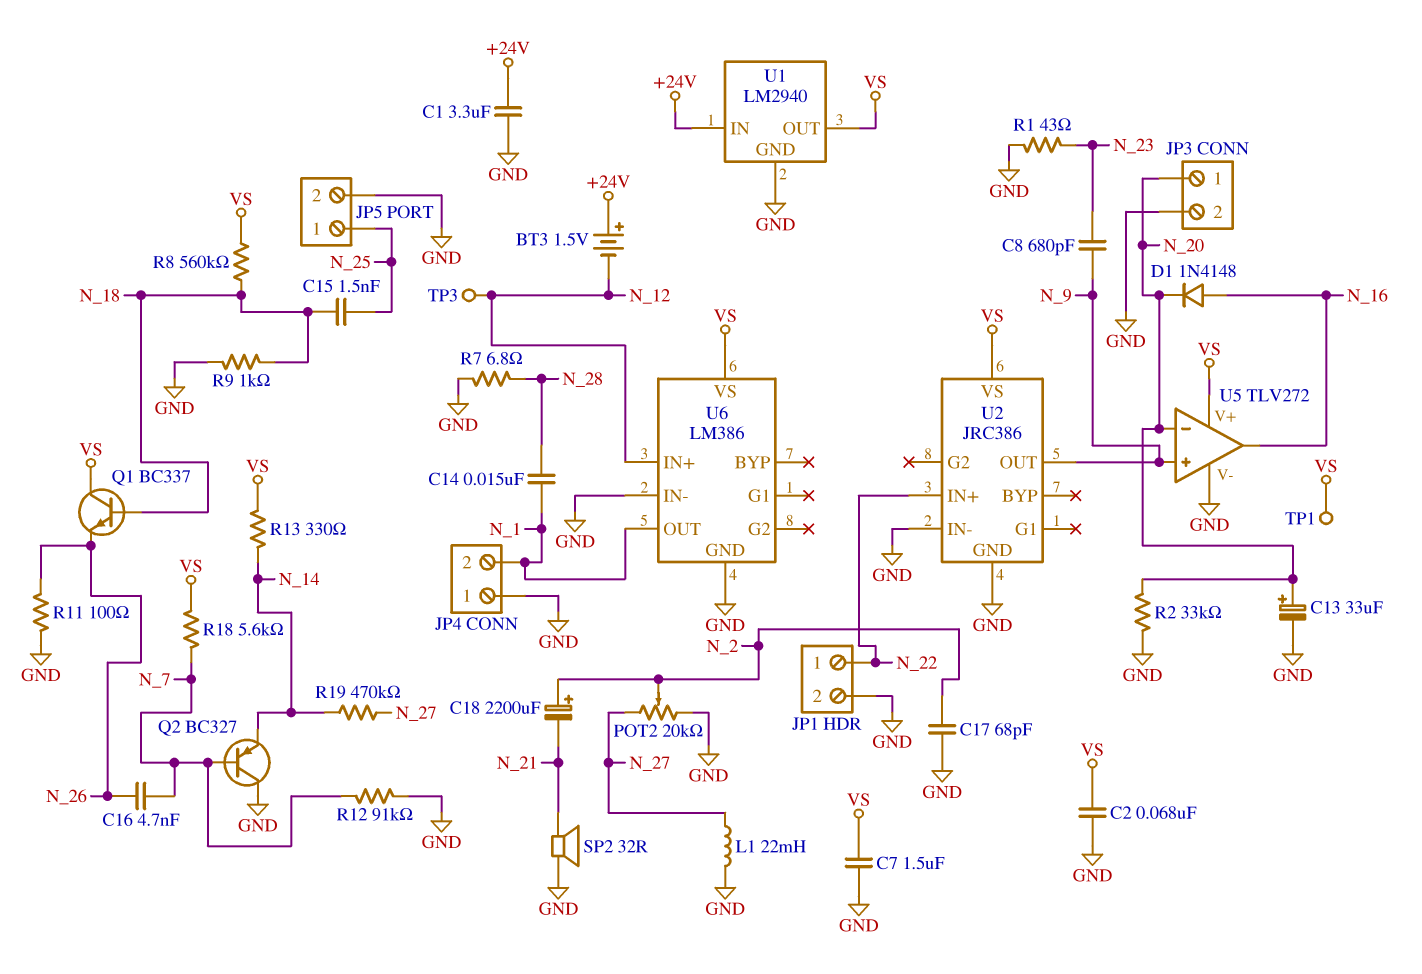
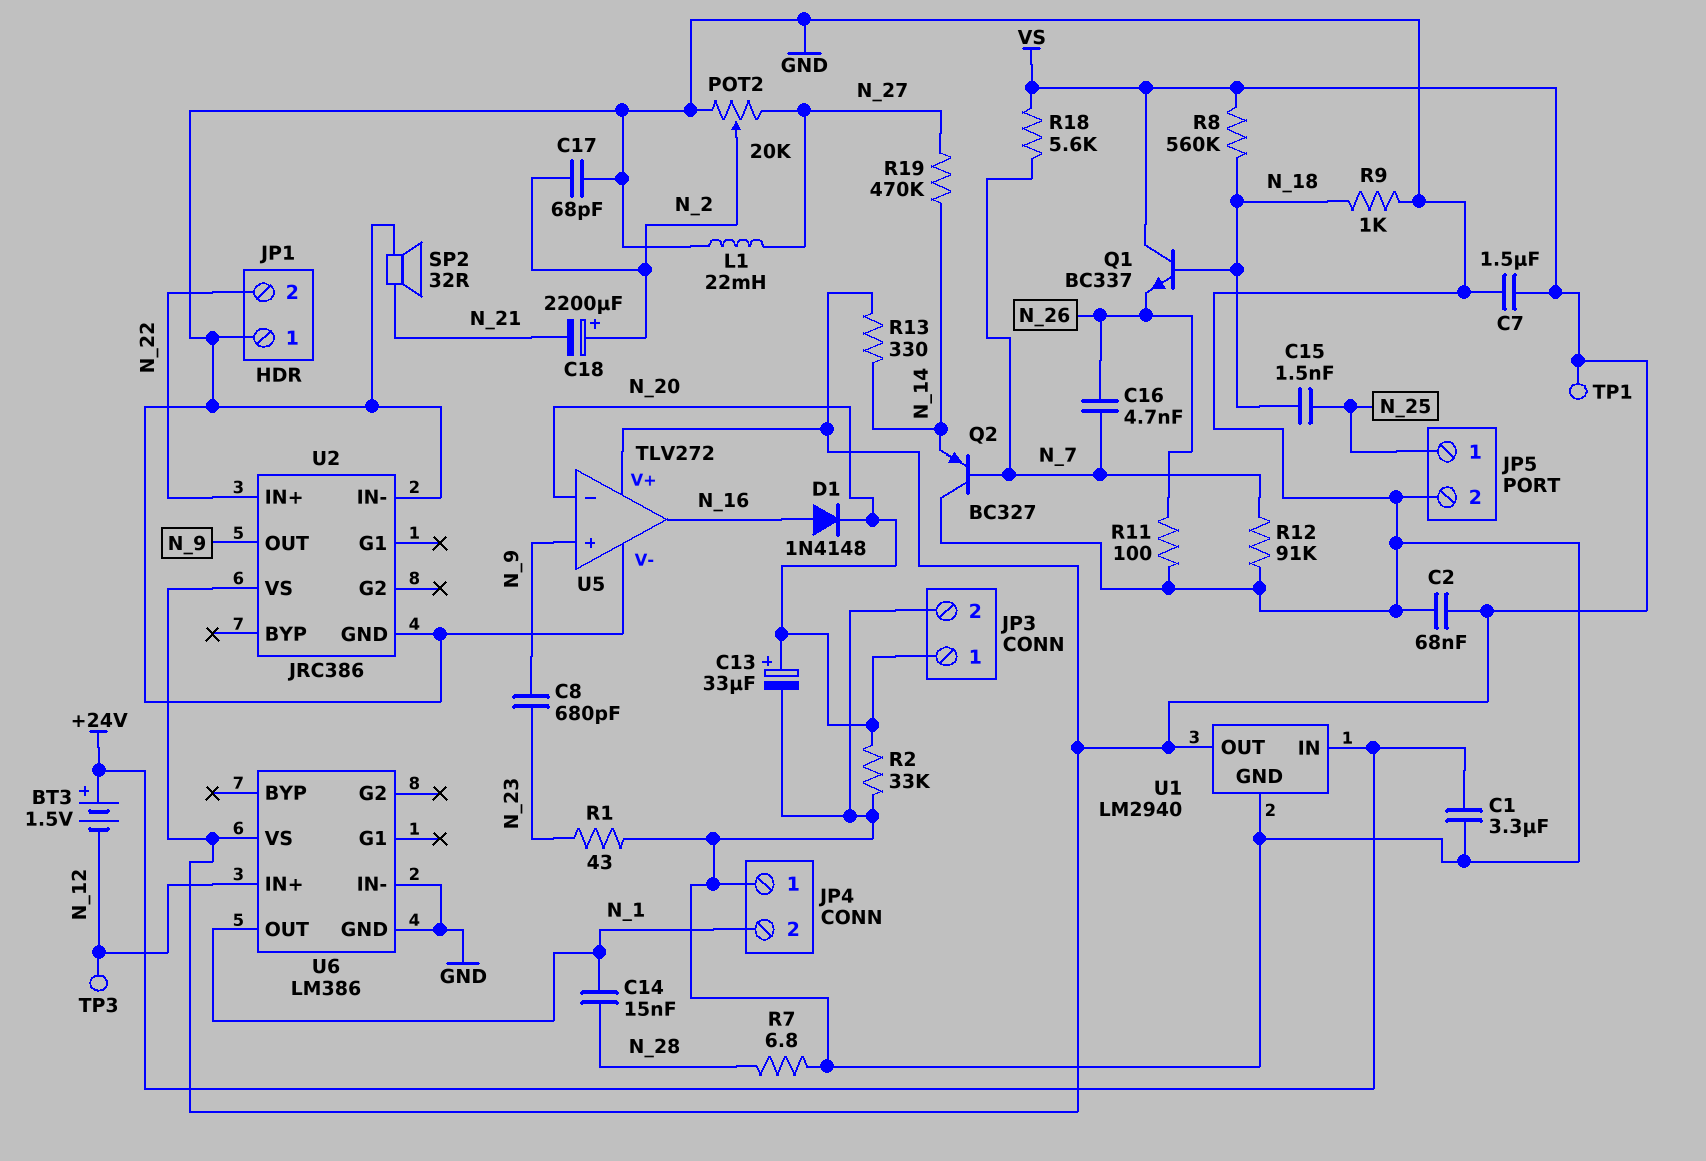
JP1 pin 1: N_22 -> GND
JP1 pin 2: GND -> N_22

